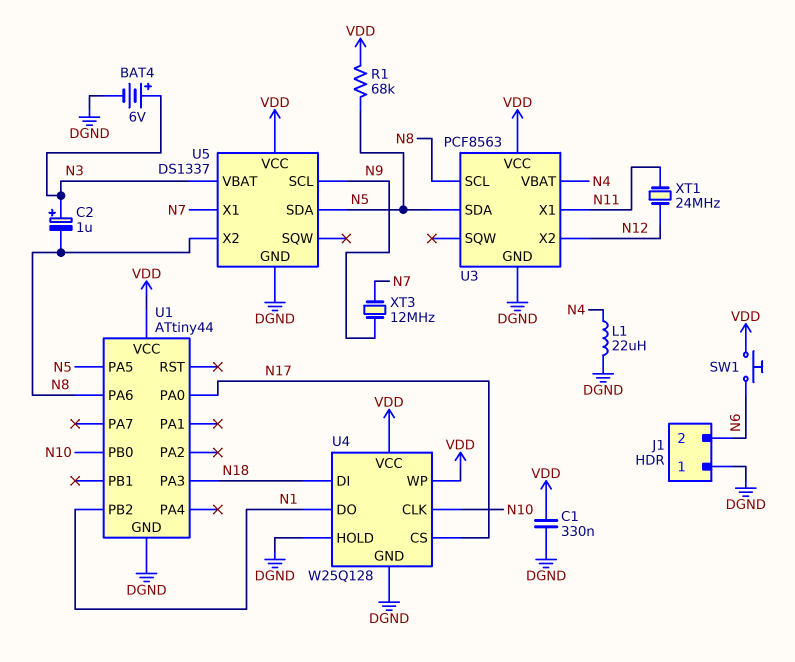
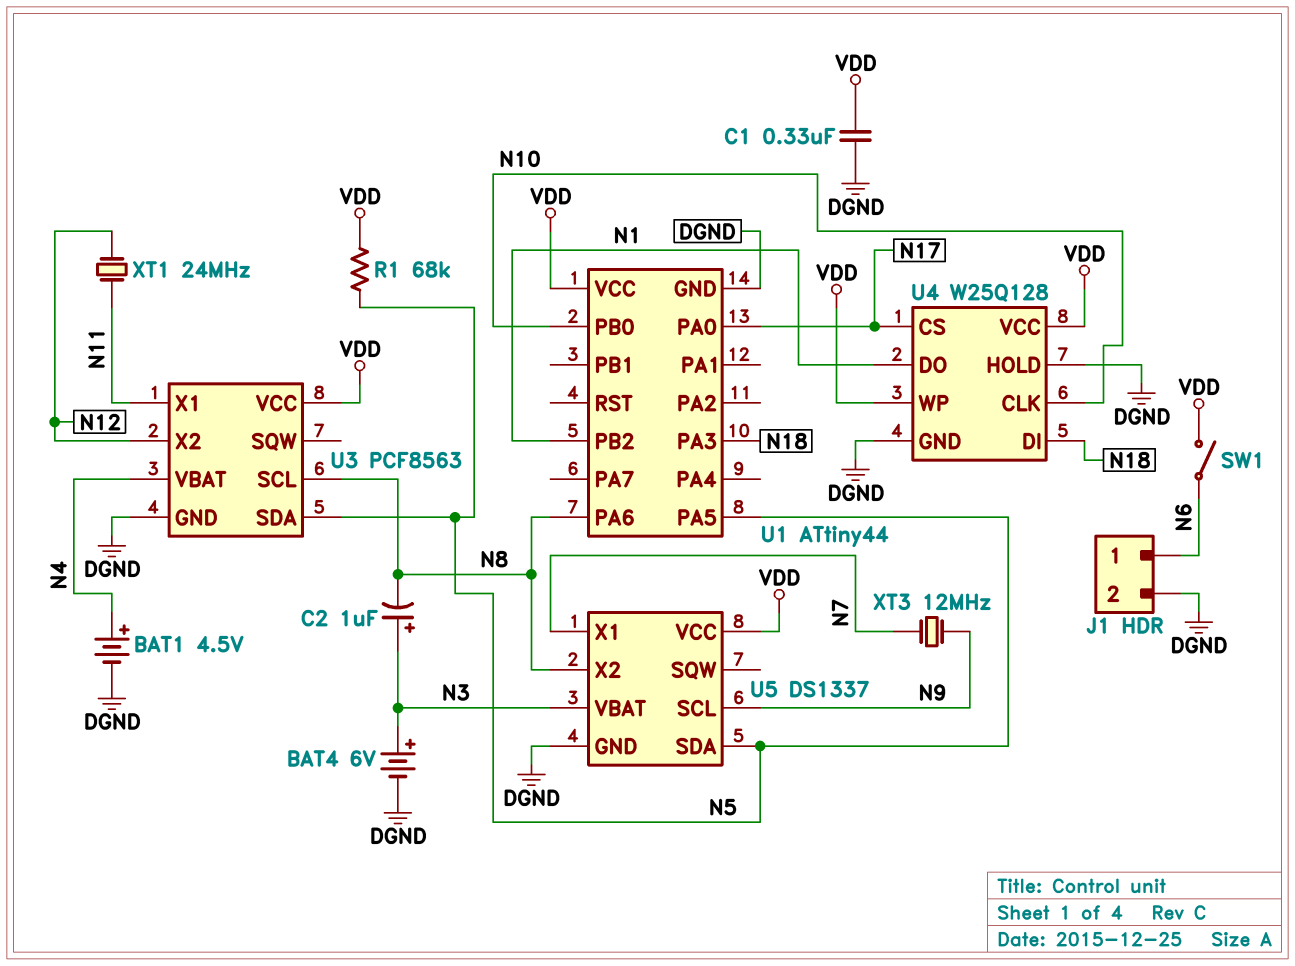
BAT1: none -> 4.5V (plus N4, minus DGND)
J1 pin 1: DGND -> N6
J1 pin 2: N6 -> DGND
L1: 22uH (DGND, N4) -> none
SW1: button (N6, VDD) -> switch (N6, VDD)

